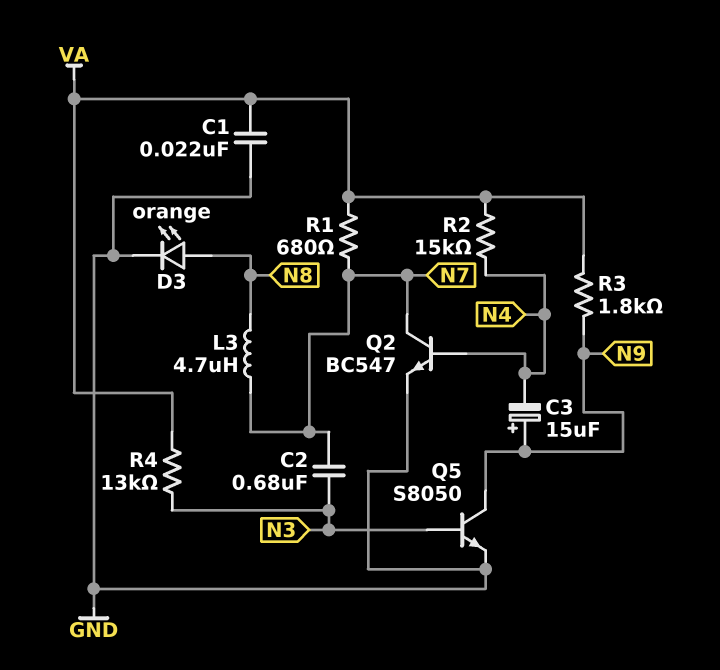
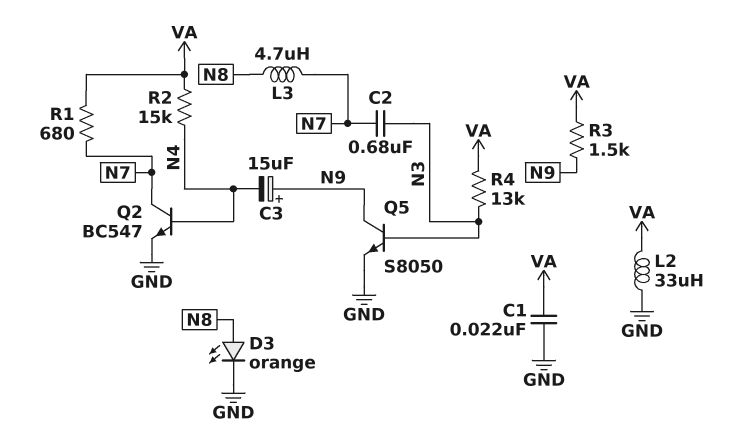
L2: none -> 33uH (GND, VA)
R3: 1.8k (N9, VA) -> 1.5k (N9, VA)

